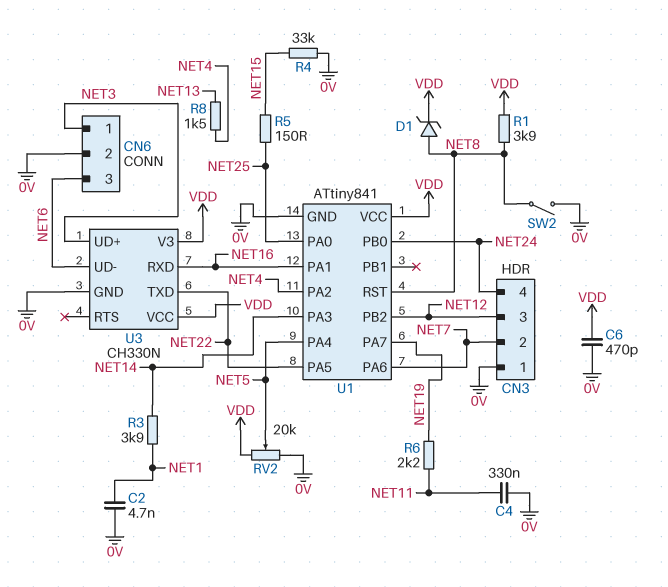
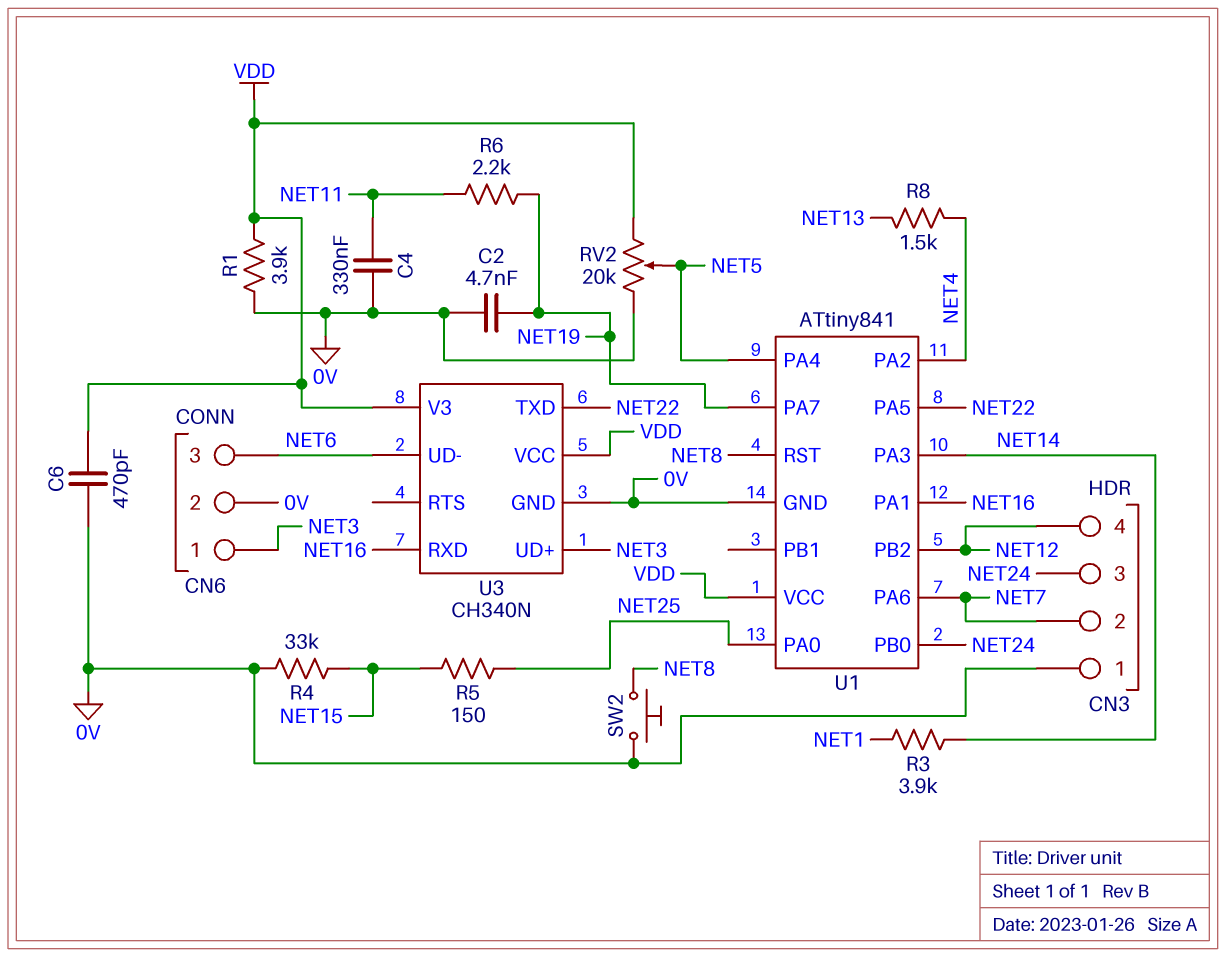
C2: 4.7nF (0V, NET1) -> 4.7nF (0V, NET19)
CN3 pin 3: NET12 -> NET24
CN3 pin 4: NET24 -> NET12
D1: zener (A NET8, K VDD) -> none
R1: 3.9k (NET8, VDD) -> 3.9k (0V, VDD)
SW2: switch (0V, NET8) -> button (0V, NET8)
U3: CH330N -> CH340N

